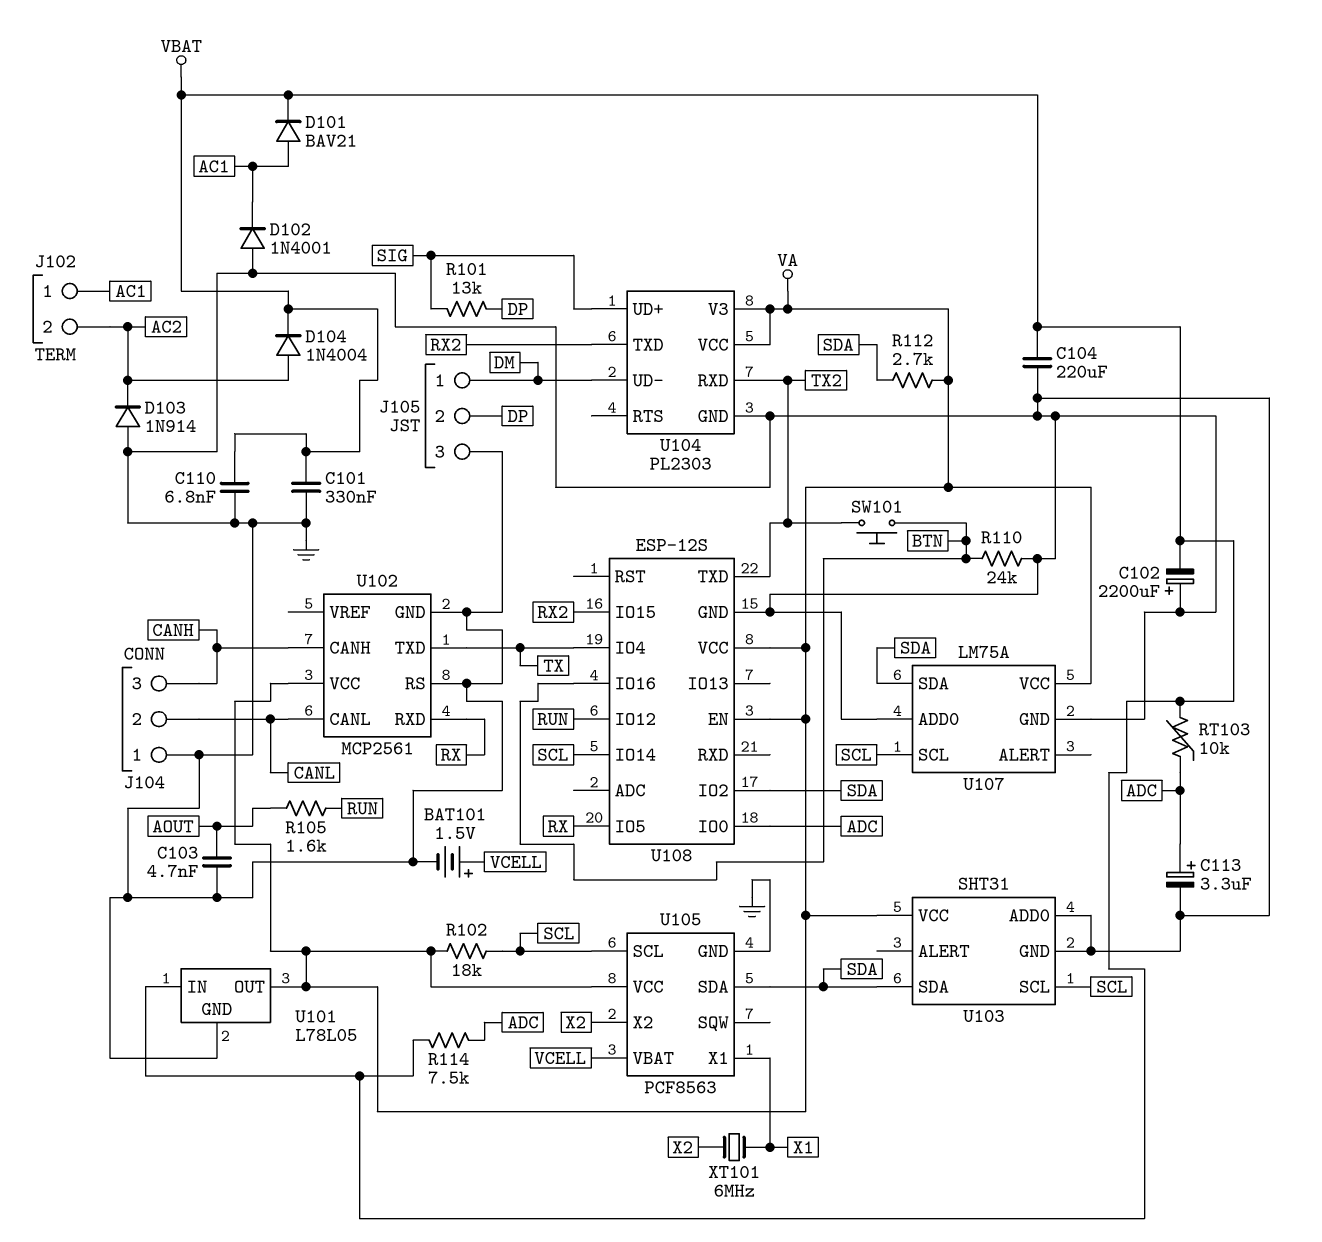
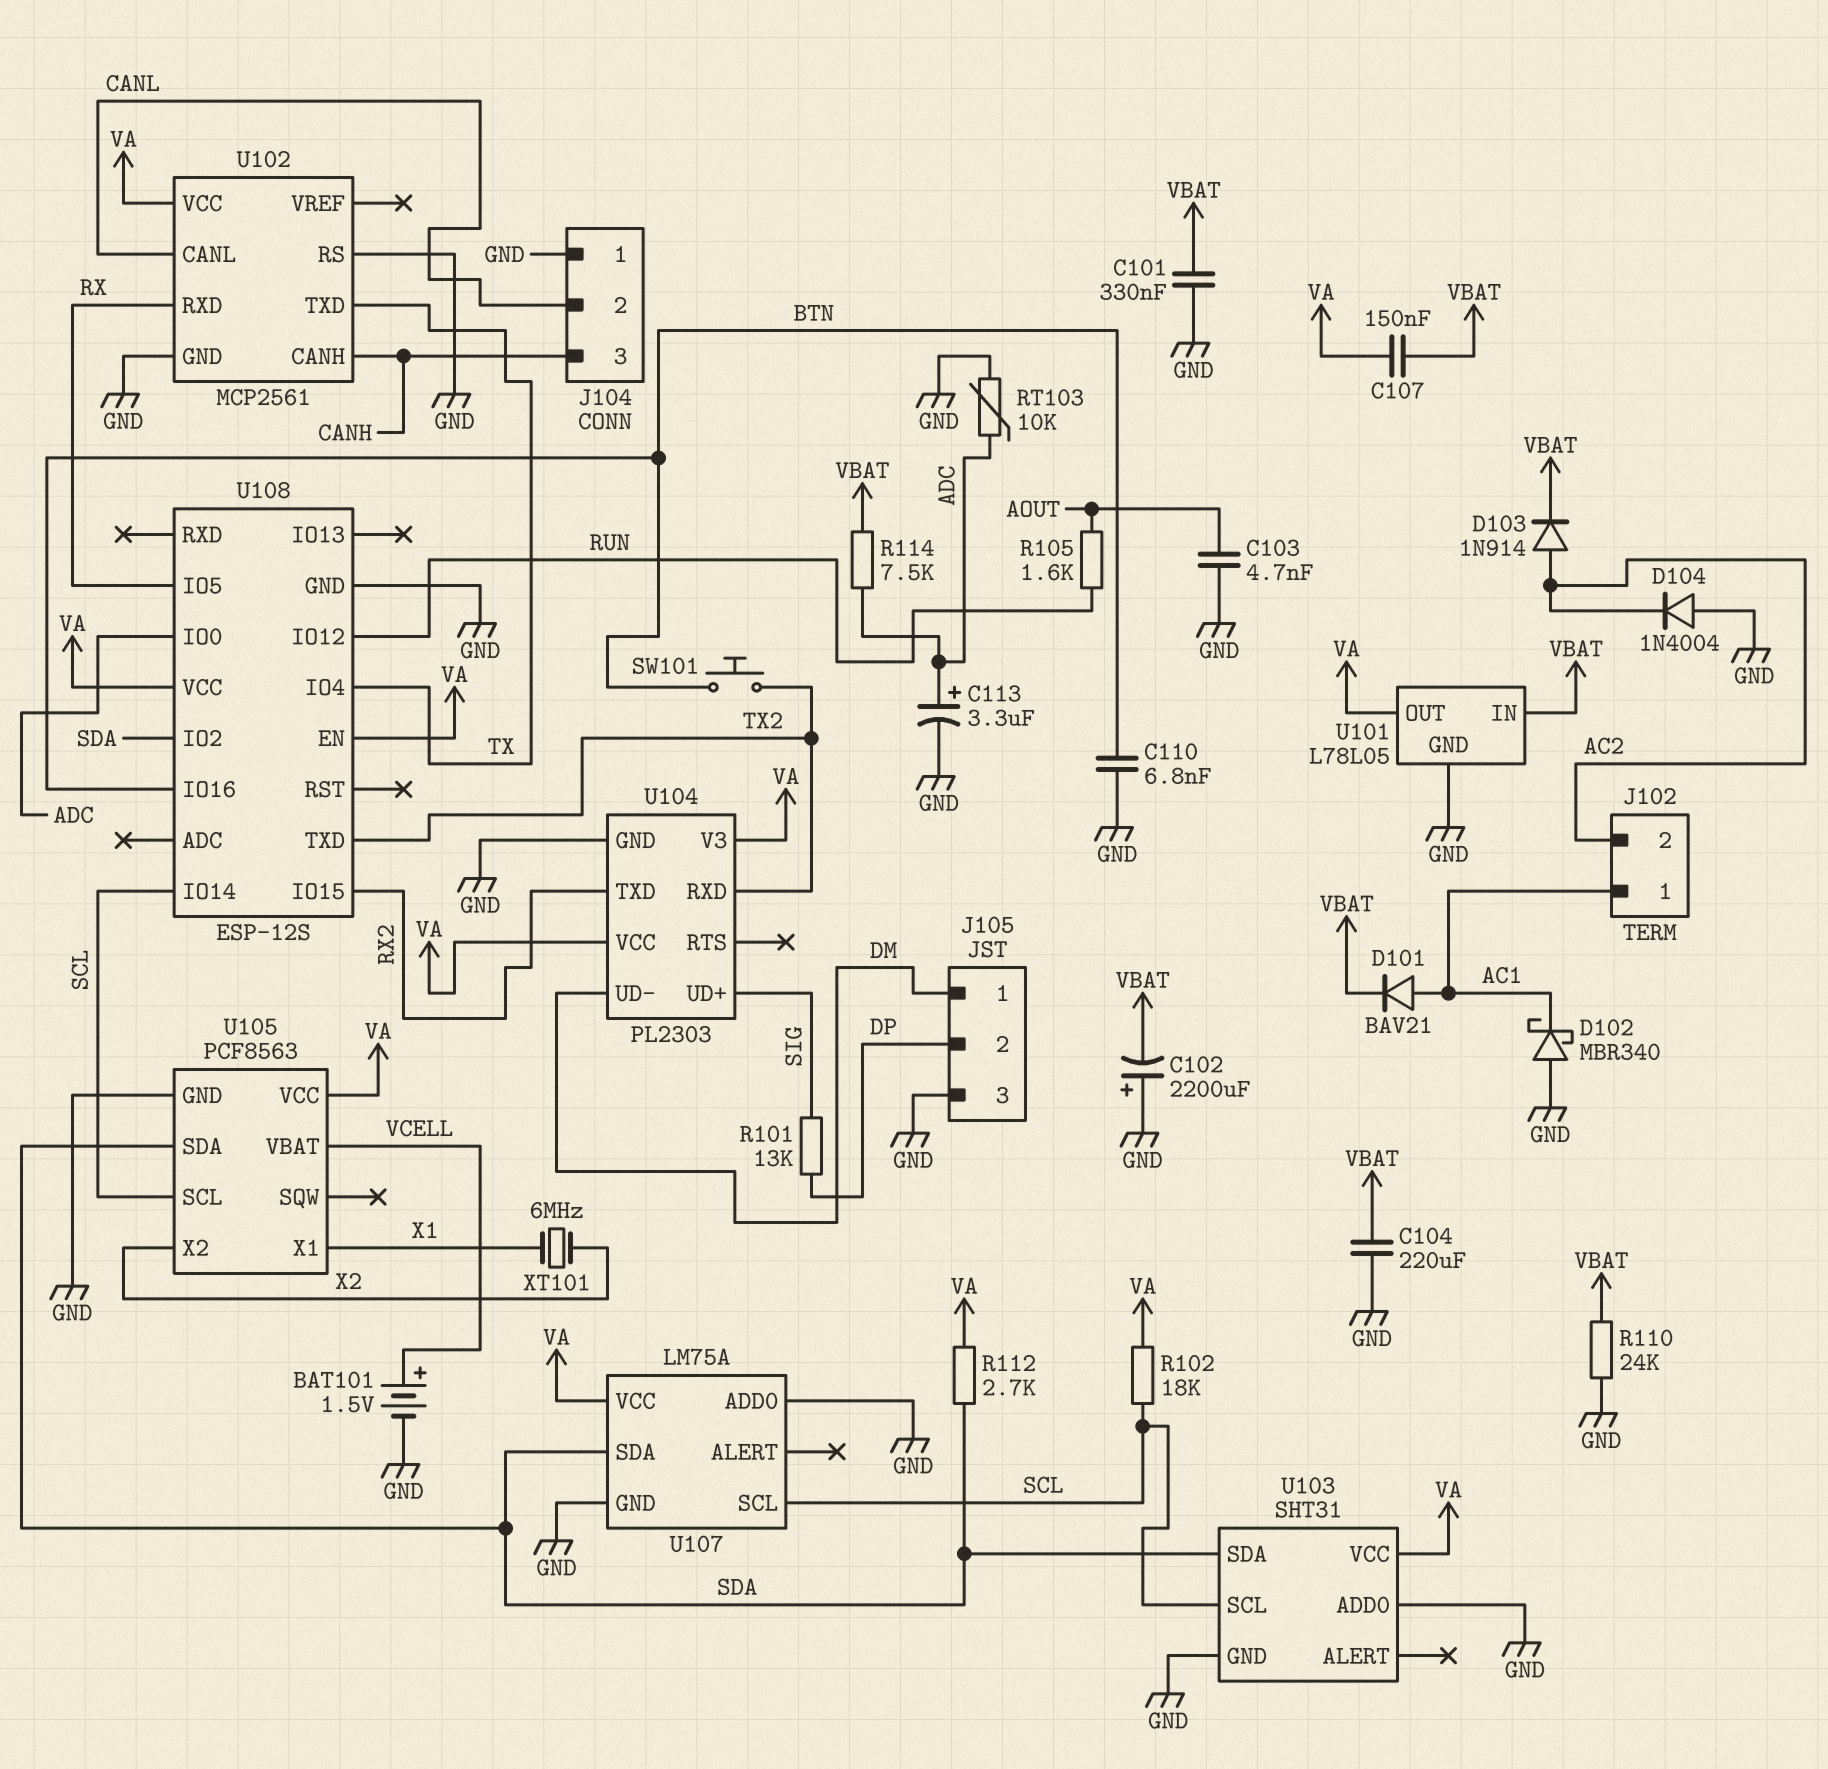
C107: none -> 150nF (VA, VBAT)
C110: 6.8nF (GND, VBAT) -> 6.8nF (BTN, GND)
D102: diode 1N4001 (A GND, K AC1) -> schottky MBR340 (A GND, K AC1)
D103: diode 1N914 (A GND, K AC2) -> diode 1N914 (A AC2, K VBAT)
D104: diode 1N4004 (A AC2, K VBAT) -> diode 1N4004 (A GND, K AC2)
R110: 24k (BTN, GND) -> 24k (GND, VBAT)
RT103: 10k (ADC, VBAT) -> 10k (ADC, GND)

